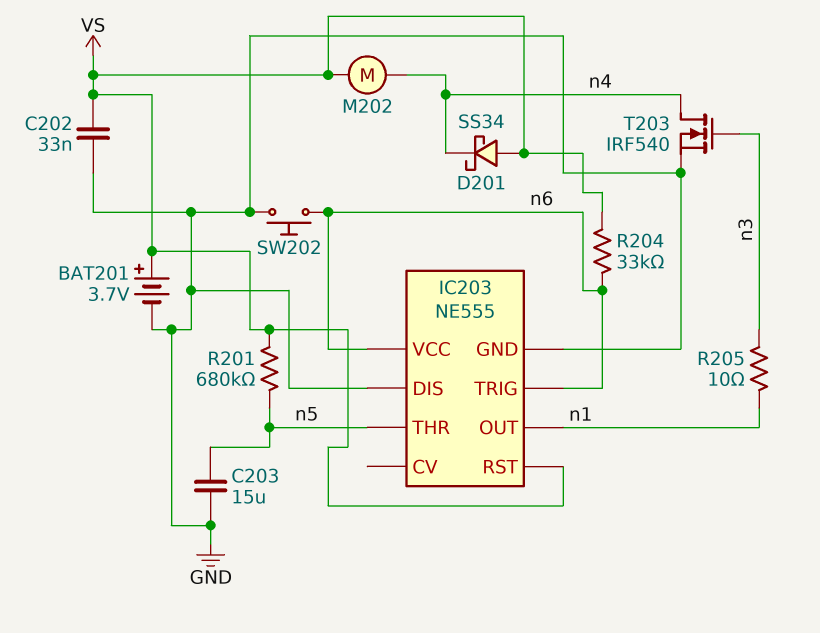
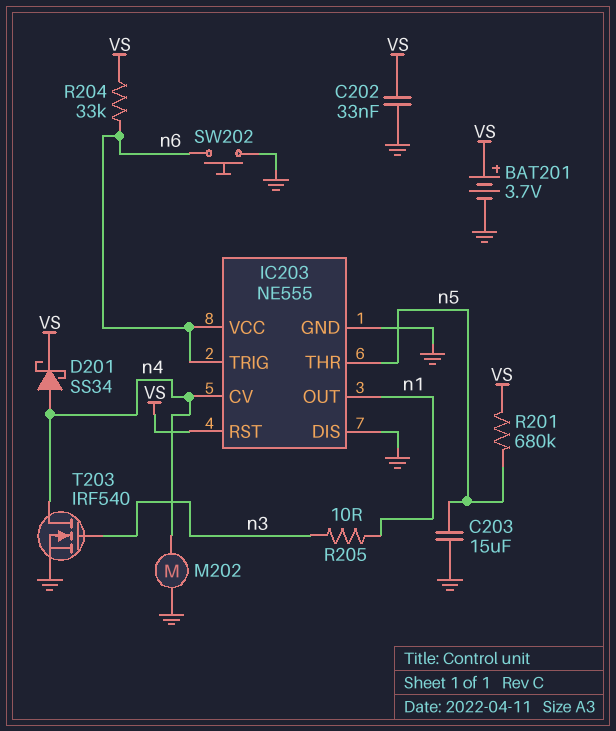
D201: schottky SS34 (A VS, K n4) -> schottky SS34 (A n4, K VS)
IC203 pin CV: none -> n4
M202: motor (VS, n4) -> motor (GND, n4)

